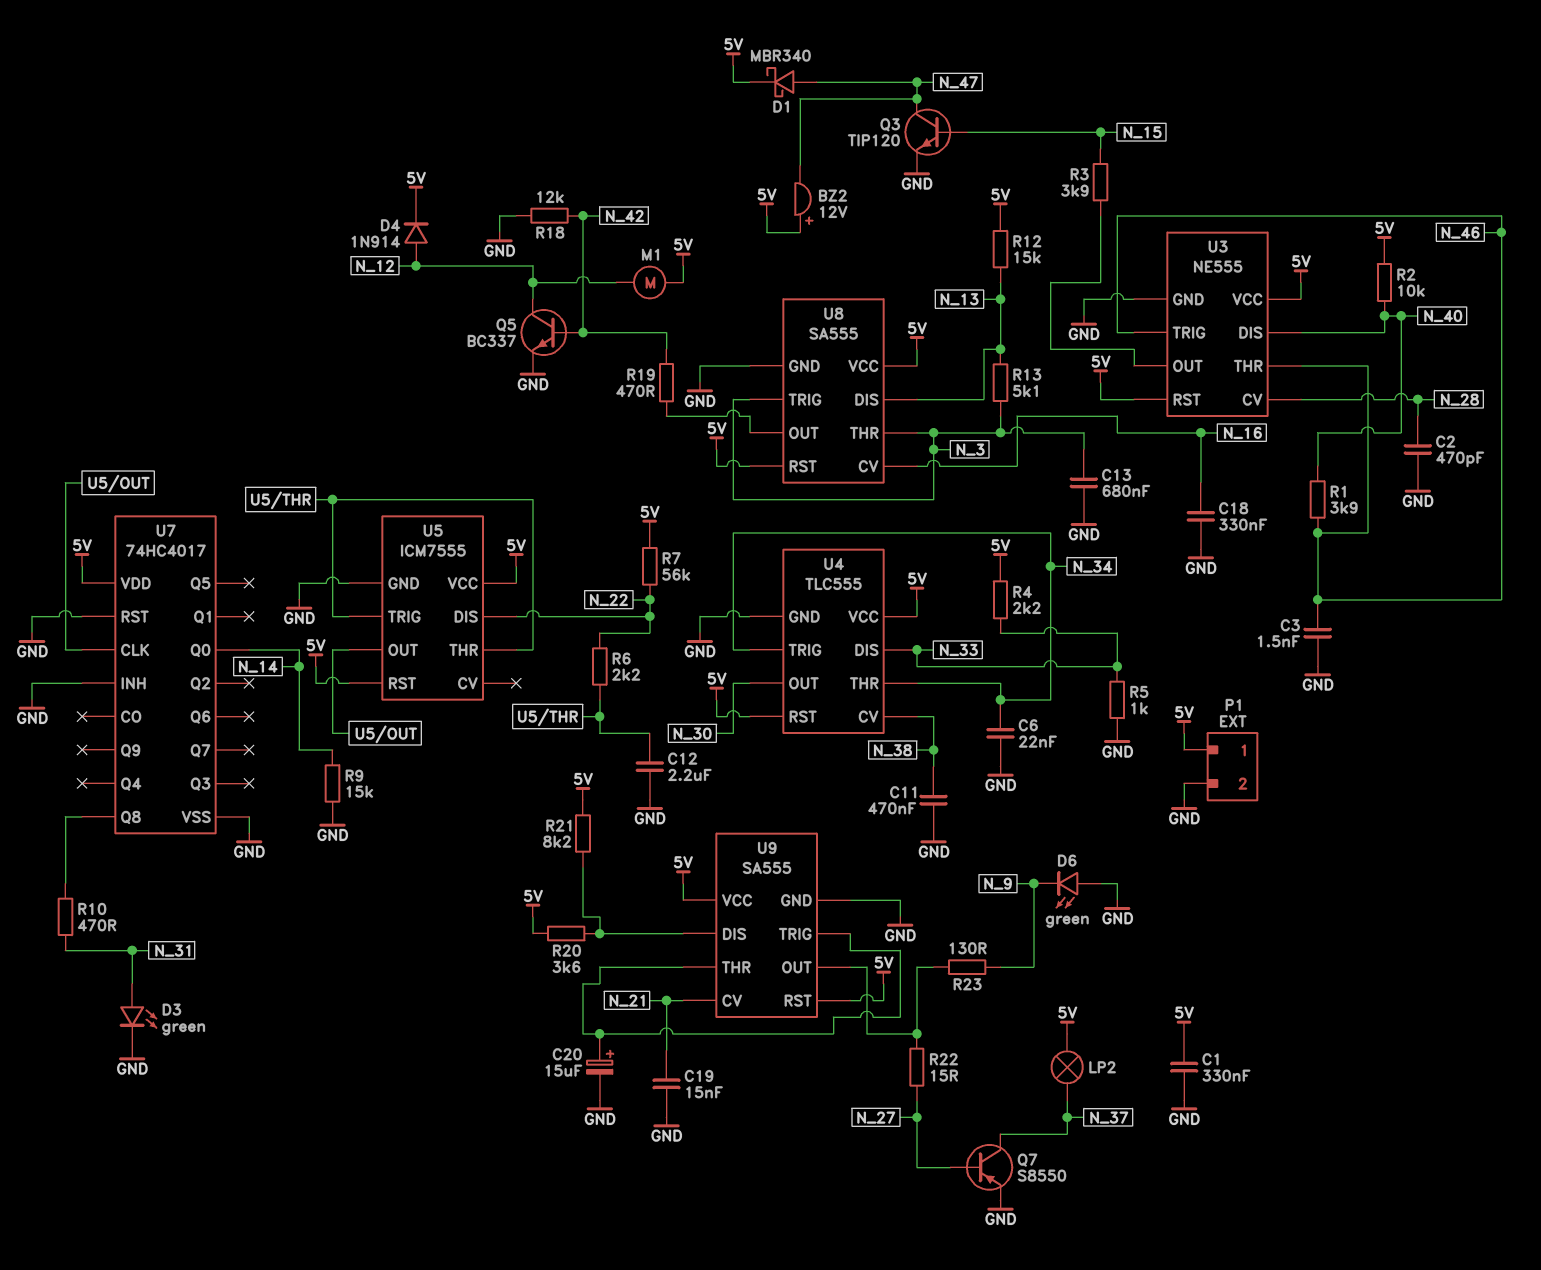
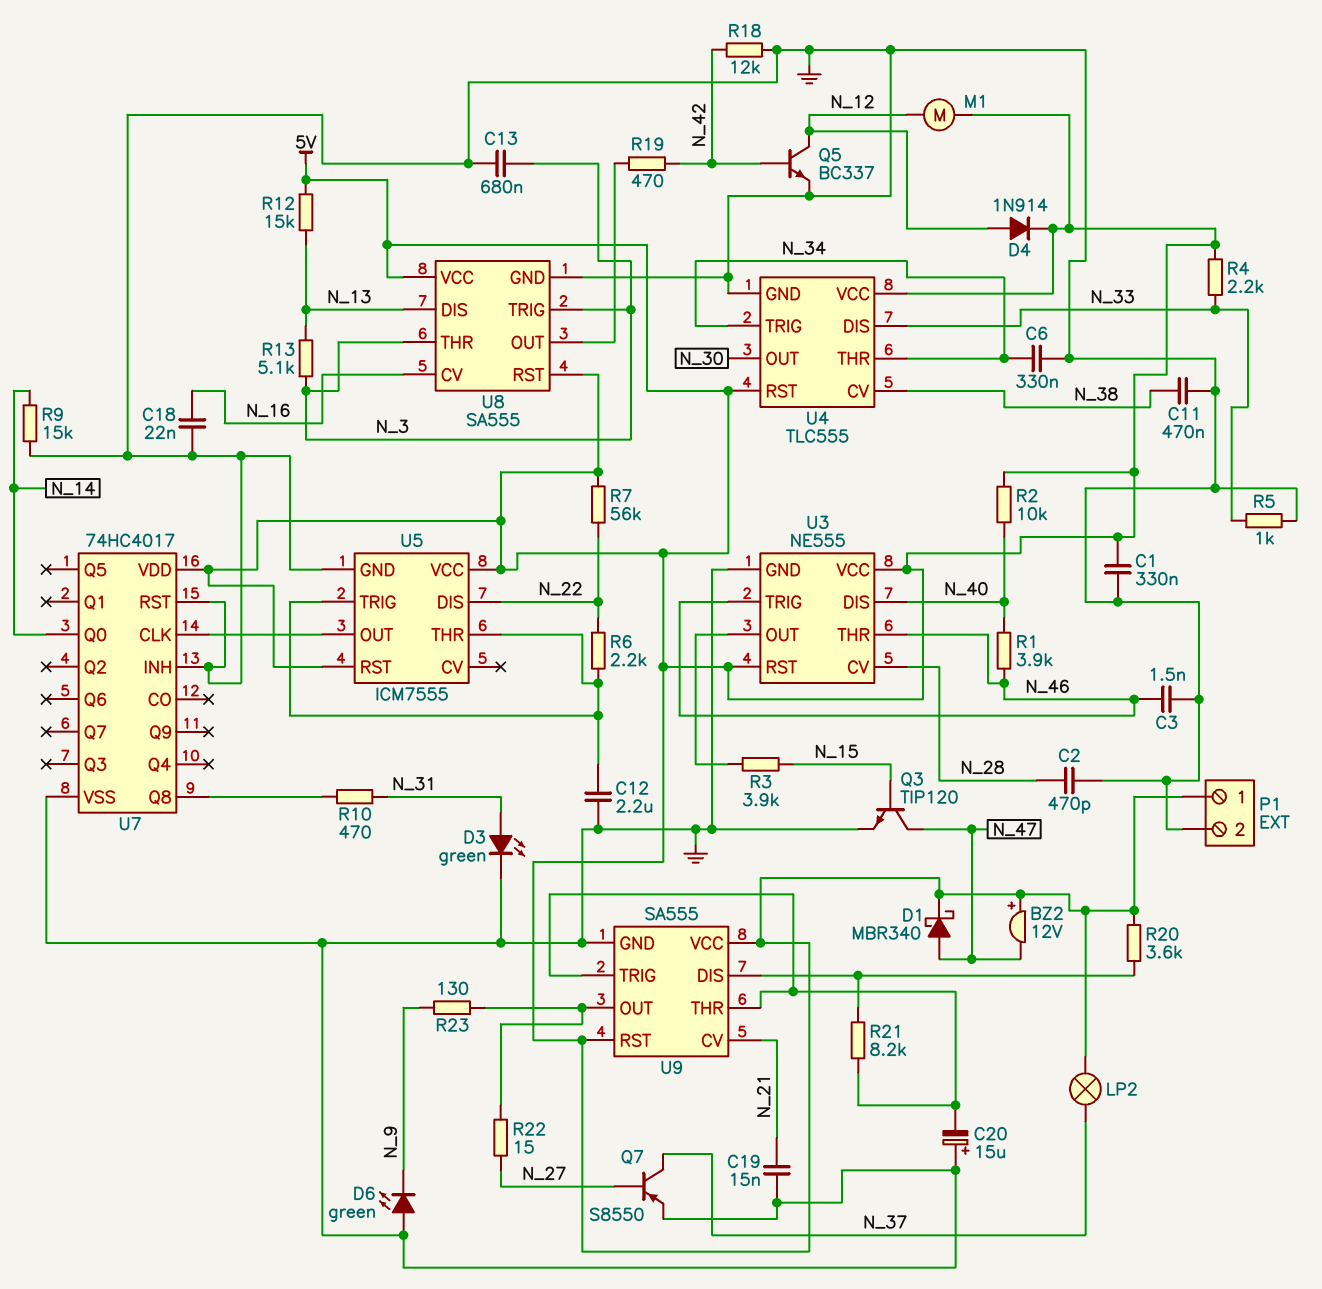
C6: 22nF (GND, N_34) -> 330nF (GND, N_34)
C18: 330nF (GND, N_16) -> 22nF (GND, N_16)
C20: 15uF (plus U9/THR, minus GND) -> 15uF (plus GND, minus U9/THR)
R21: 8.2k (5V, U9/DIS) -> 8.2k (U9/DIS, U9/THR)

